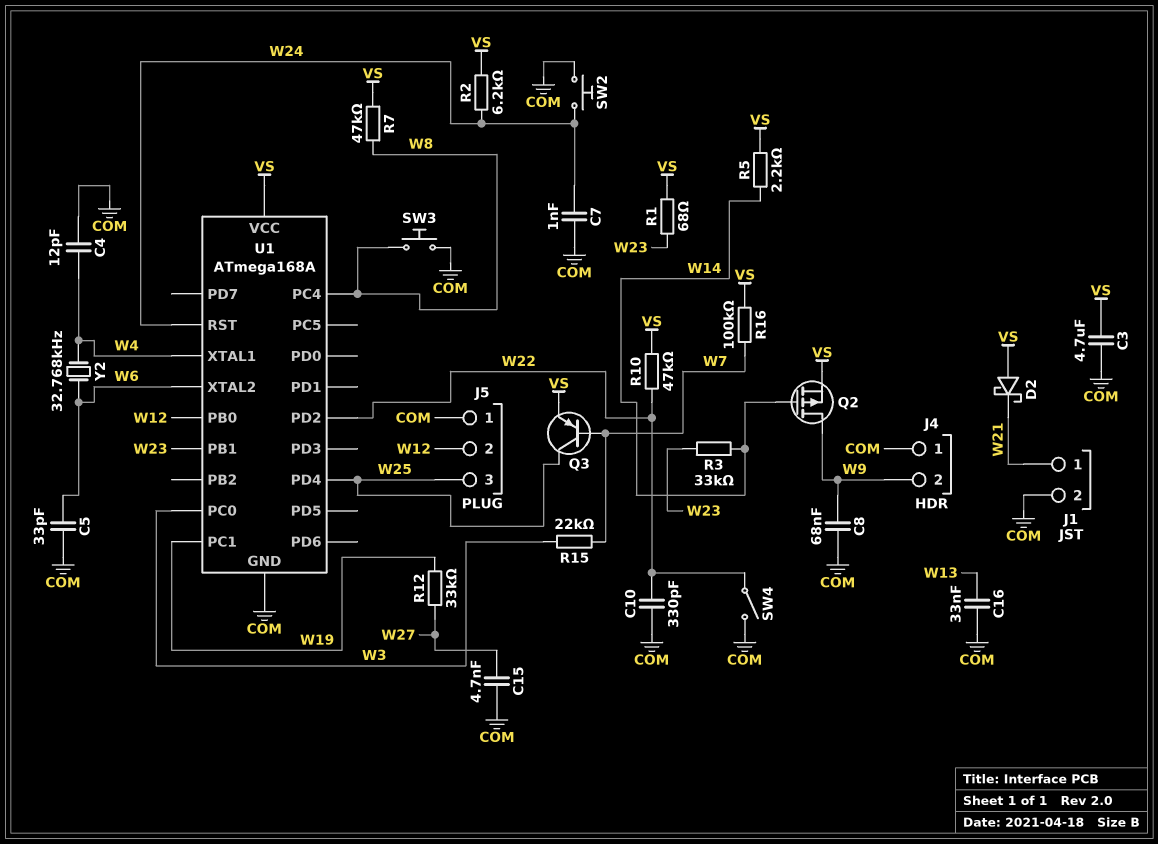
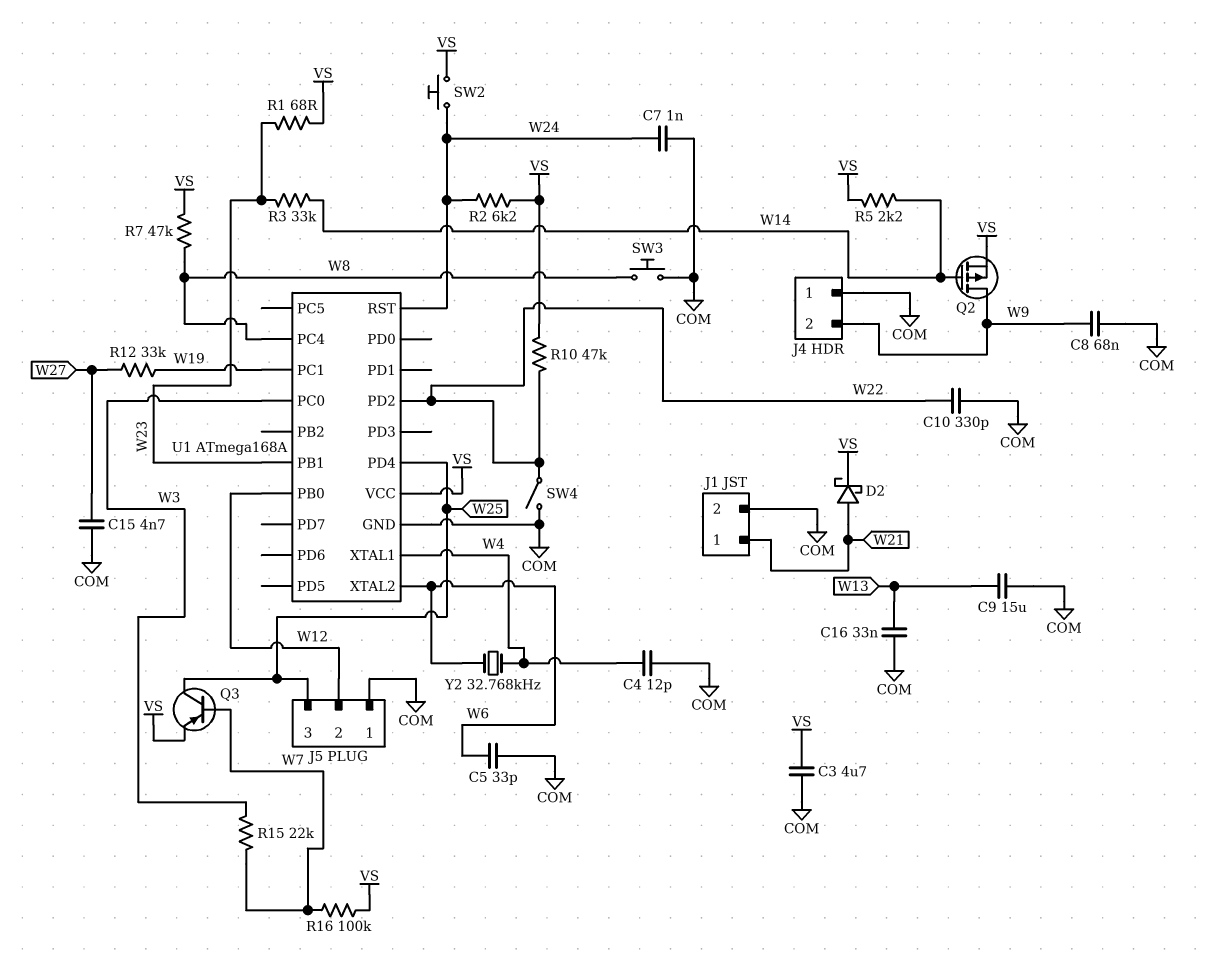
C9: none -> 15uF (COM, W13)
D2: schottky (A VS, K W21) -> schottky (A W21, K VS)
SW2: button (COM, W24) -> button (VS, W24)

